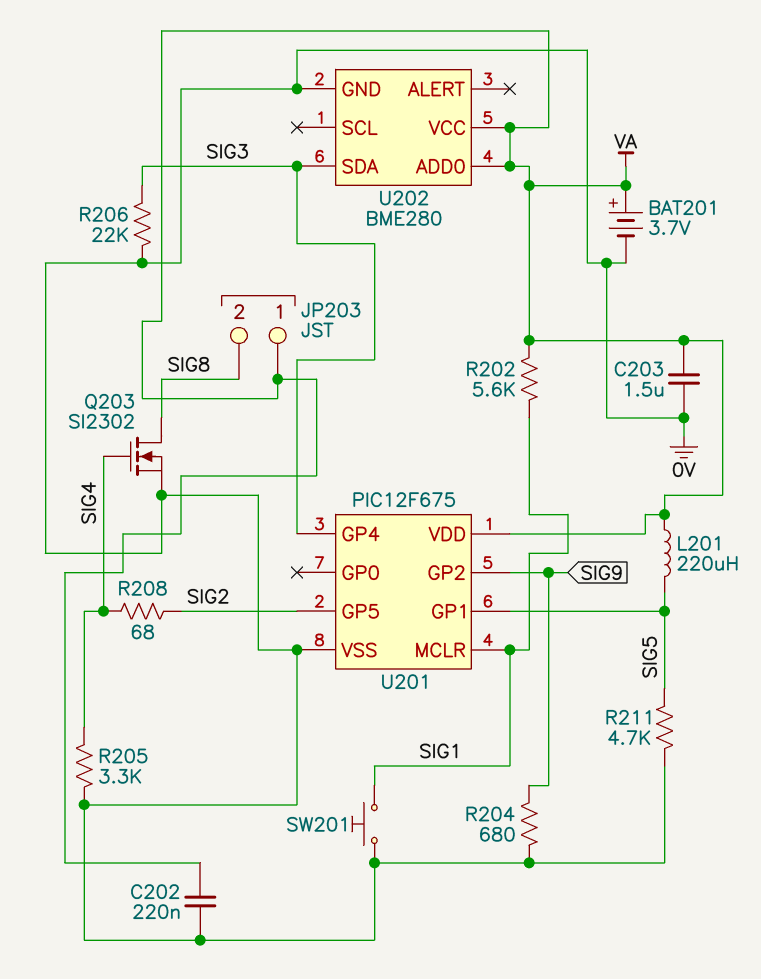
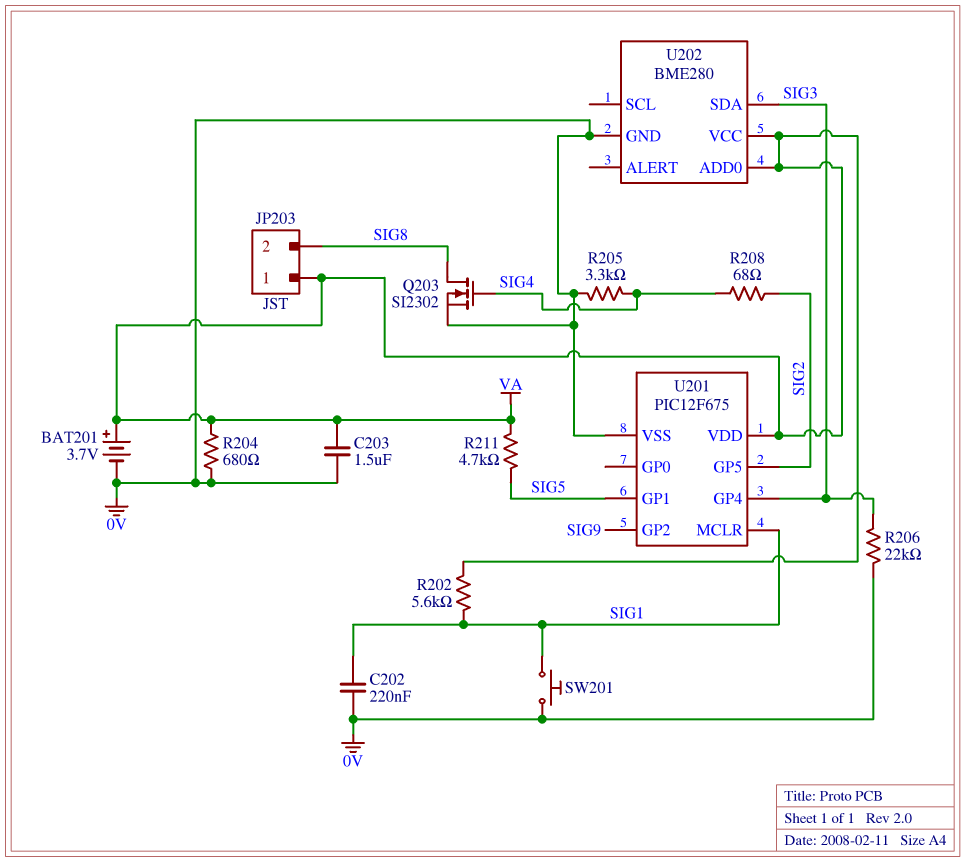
C202: 220nF (0V, VA) -> 220nF (0V, SIG1)
L201: 220uH (SIG5, VA) -> none
R204: 680 (0V, SIG9) -> 680 (0V, VA)
R211: 4.7k (0V, SIG5) -> 4.7k (SIG5, VA)

